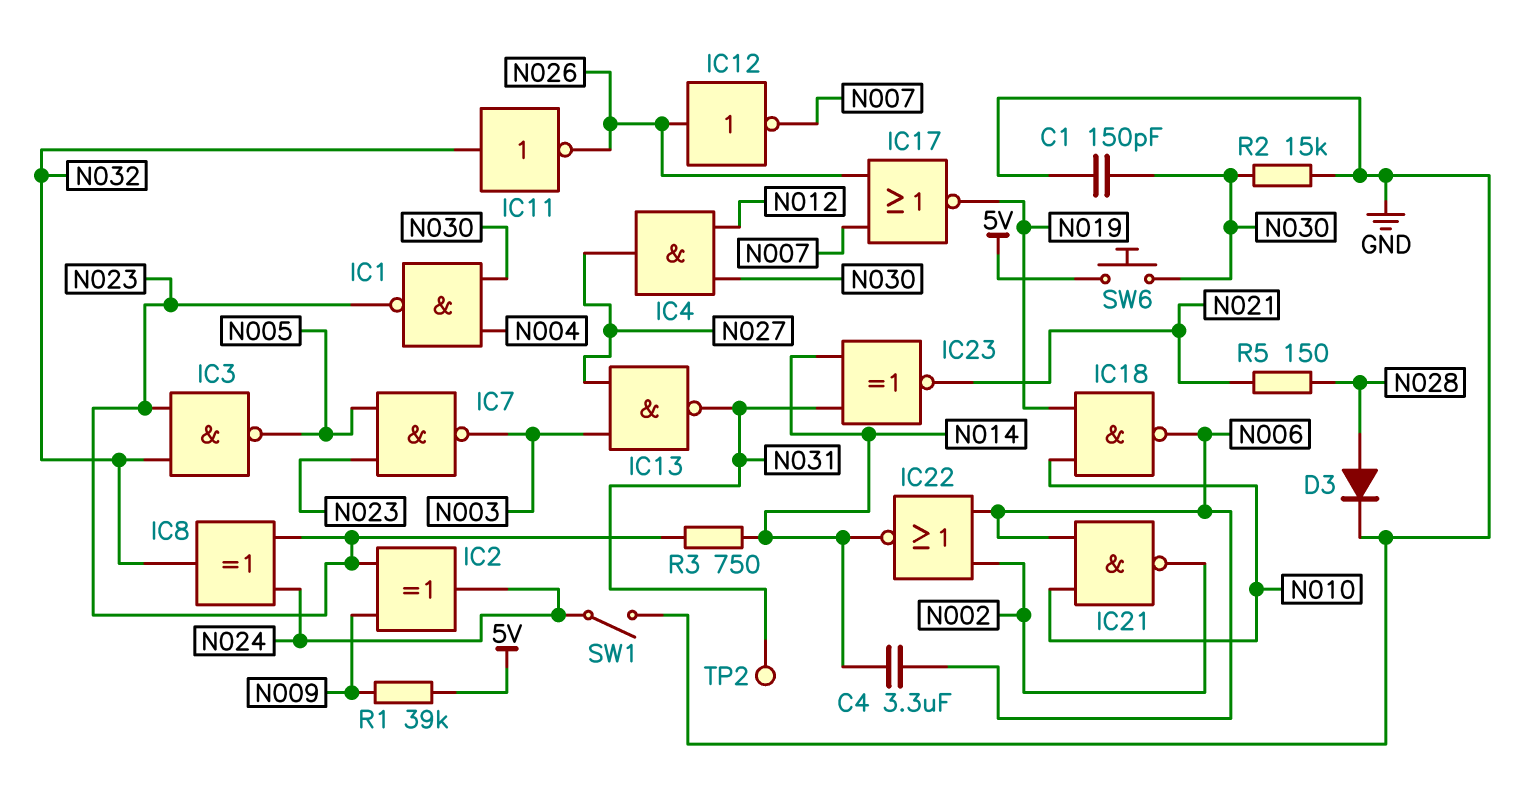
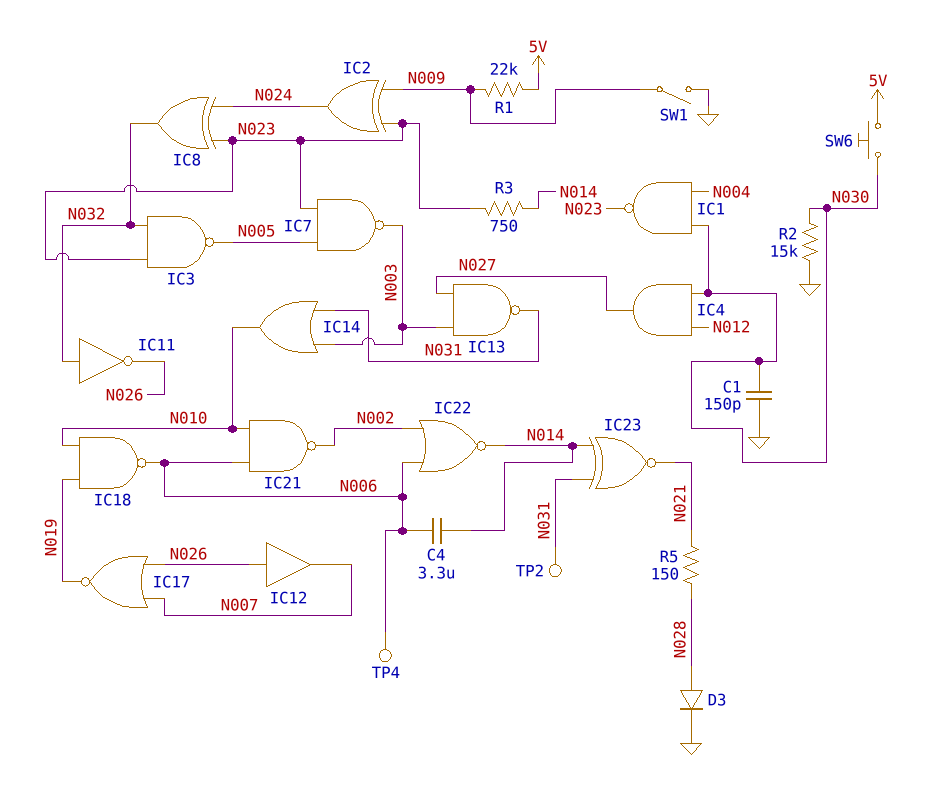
IC12: NOT (in N026, out N007) -> buffer (in N026, out N007)
IC14: none -> OR (in N003, in N031, out N010)
R1: 39k (5V, N009) -> 22k (5V, N009)
SW1: switch (GND, N024) -> switch (GND, N009)
TP4: none -> test point (N006)

